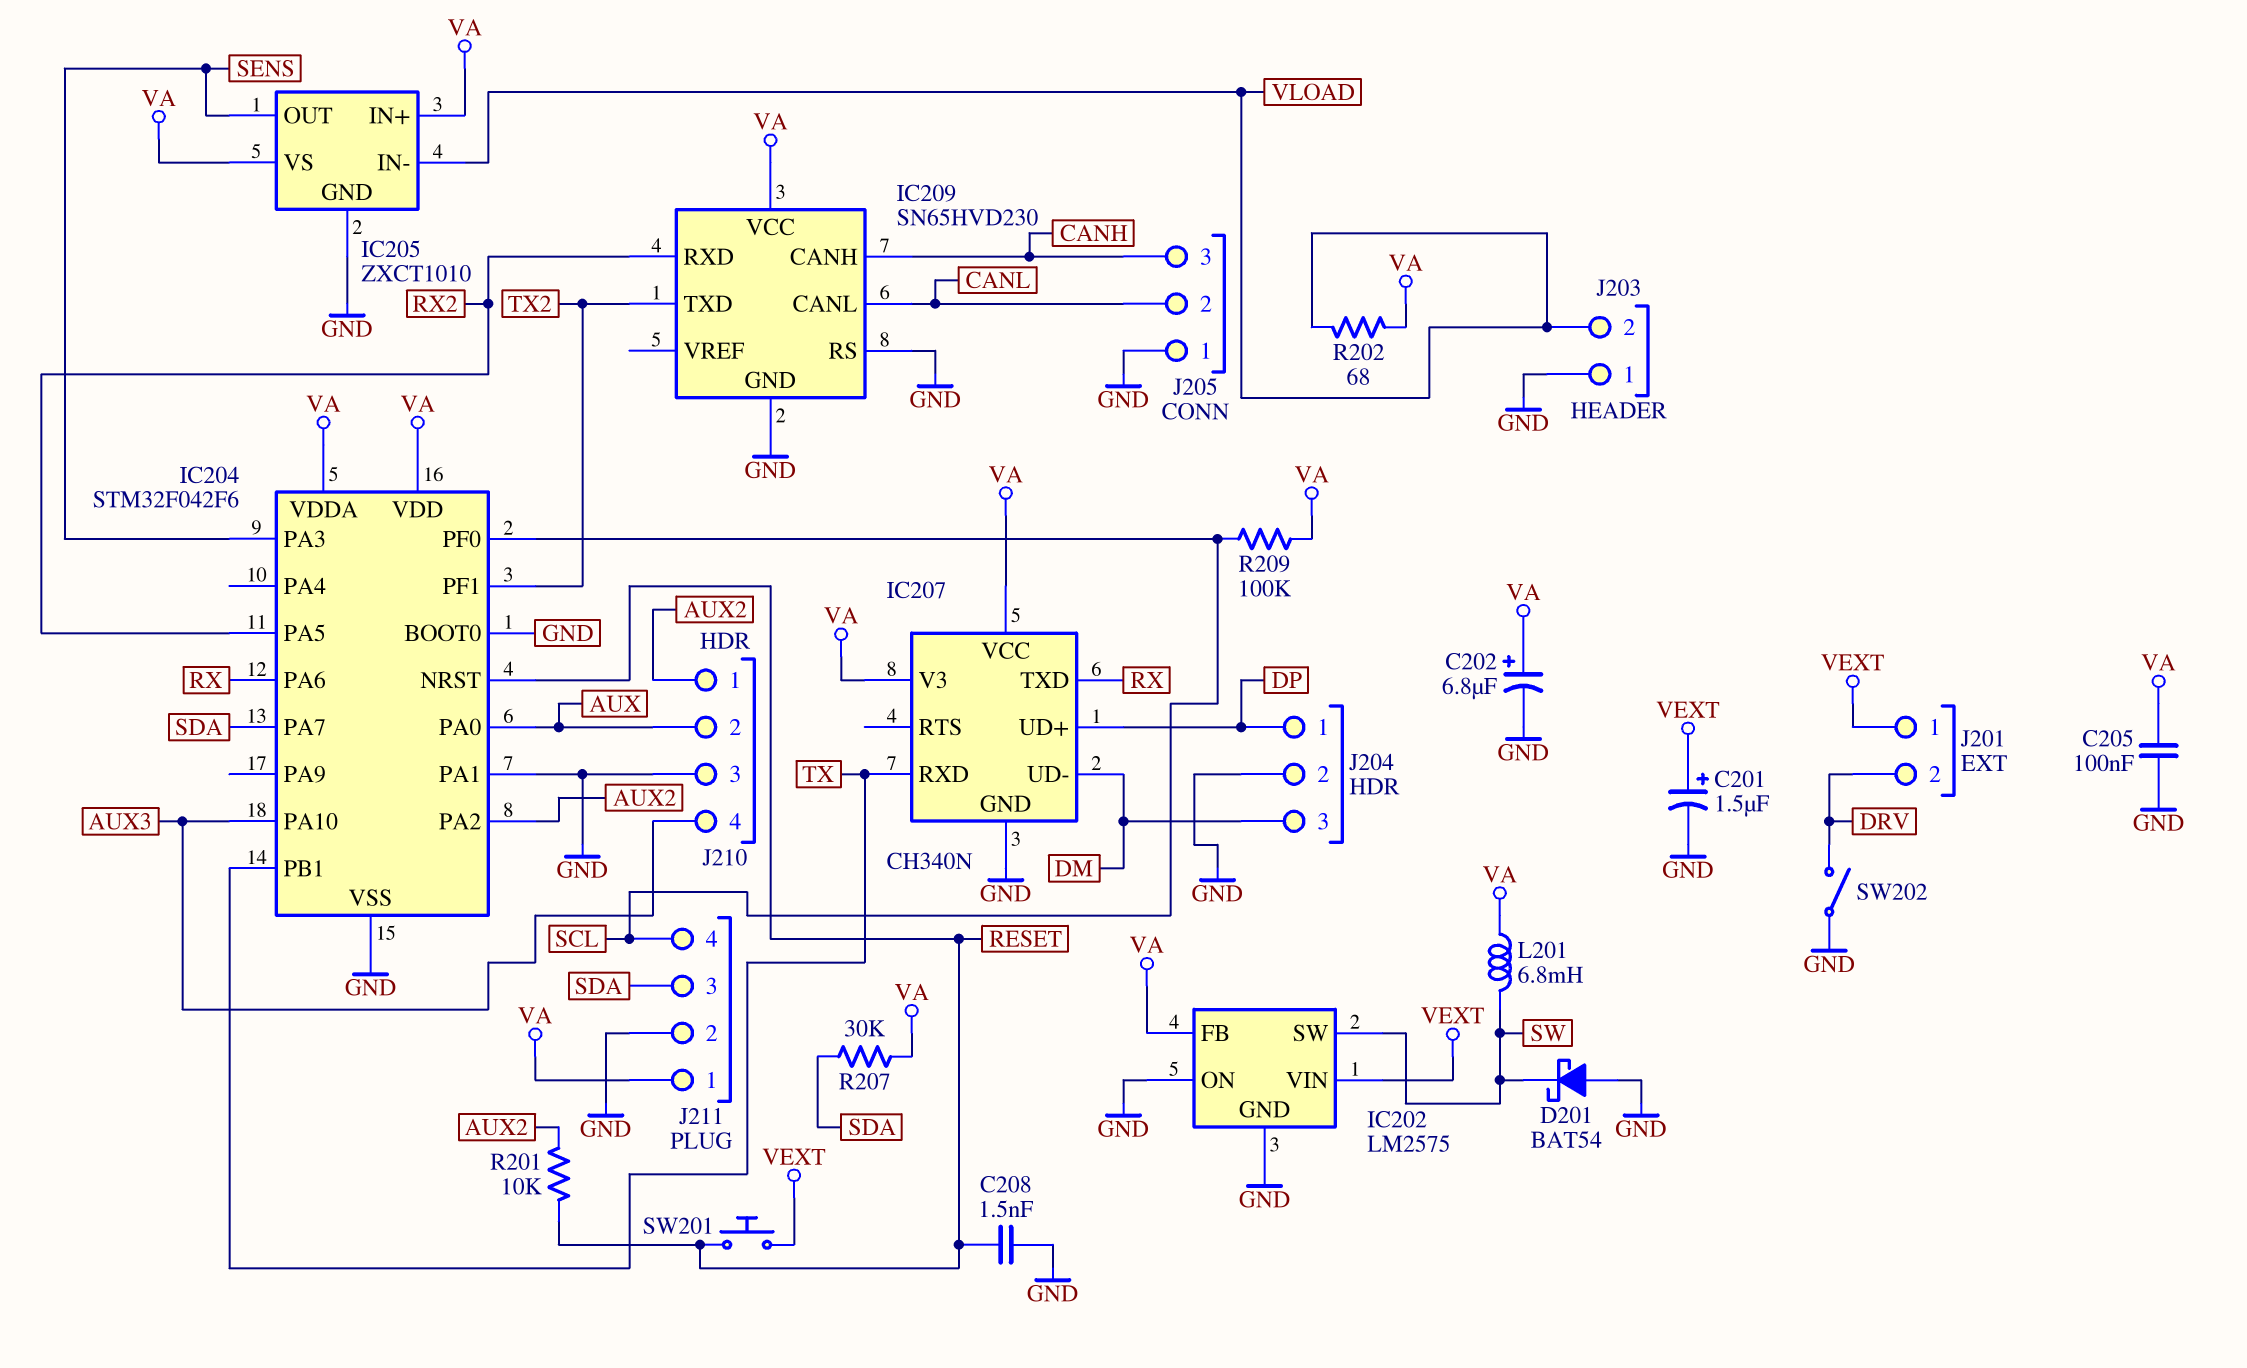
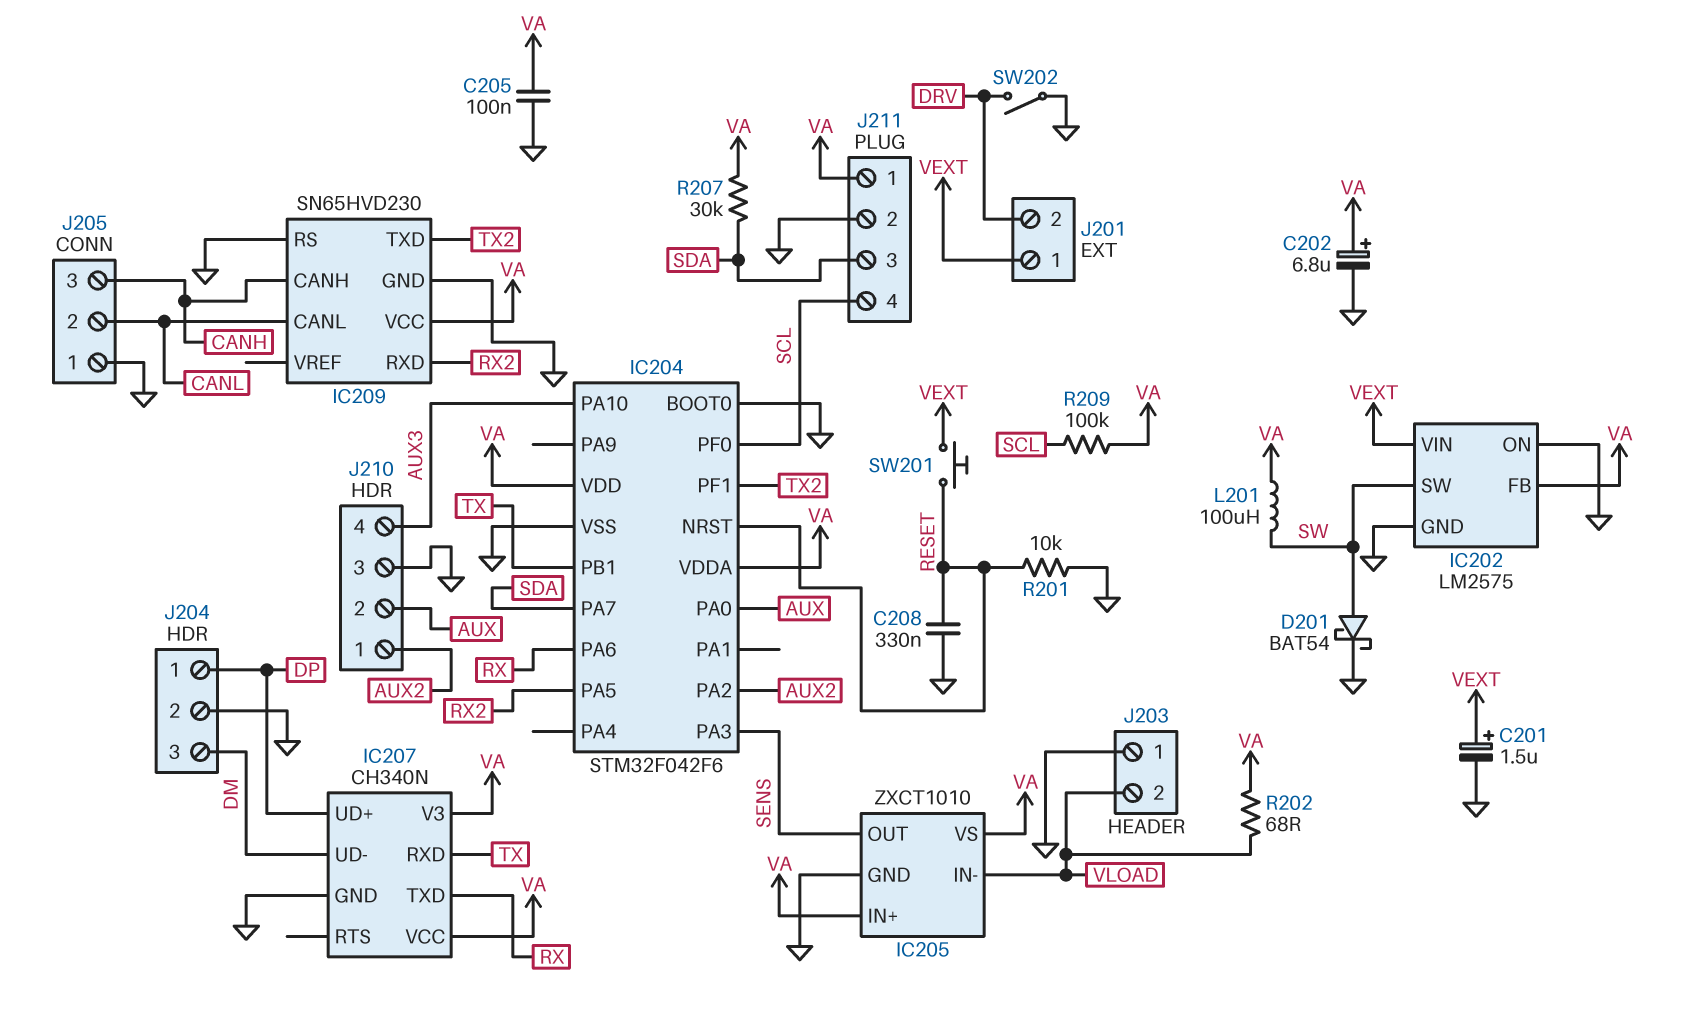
C208: 1.5nF (GND, RESET) -> 330nF (GND, RESET)
D201: schottky BAT54 (A GND, K SW) -> schottky BAT54 (A SW, K GND)
IC204 pin PA1: GND -> none
L201: 6.8mH (SW, VA) -> 100uH (SW, VA)
R201: 10k (AUX2, RESET) -> 10k (GND, RESET)

